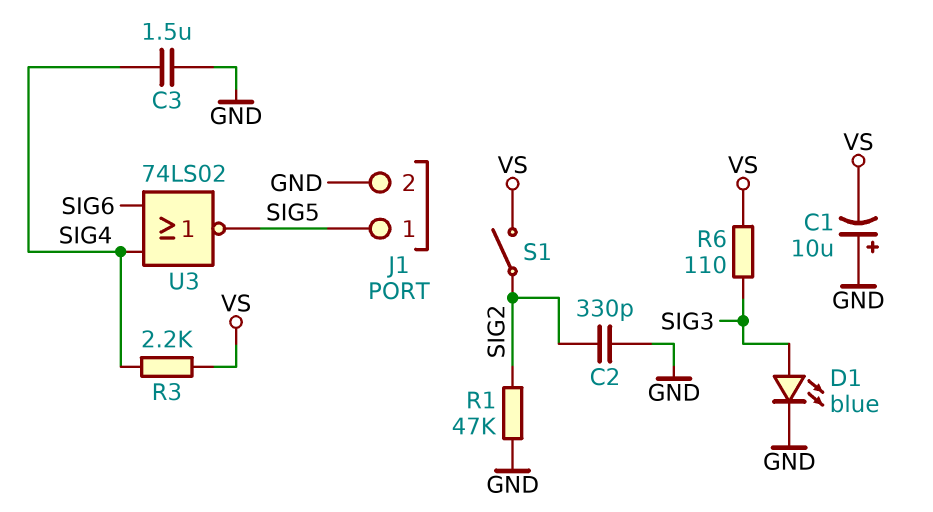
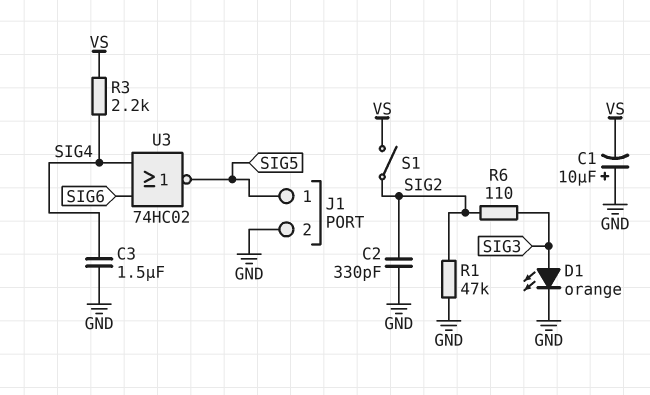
D1: LED blue (A SIG3, K GND) -> LED orange (A SIG3, K GND)
R6: 110 (SIG3, VS) -> 110 (SIG2, SIG3)
U3: NOR 74LS02 (in SIG4, in SIG6, out SIG5) -> NOR 74HC02 (in SIG4, in SIG6, out SIG5)

